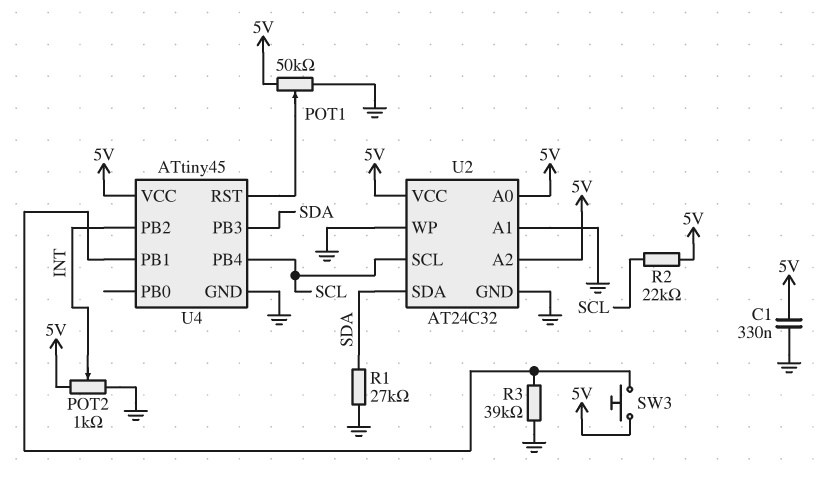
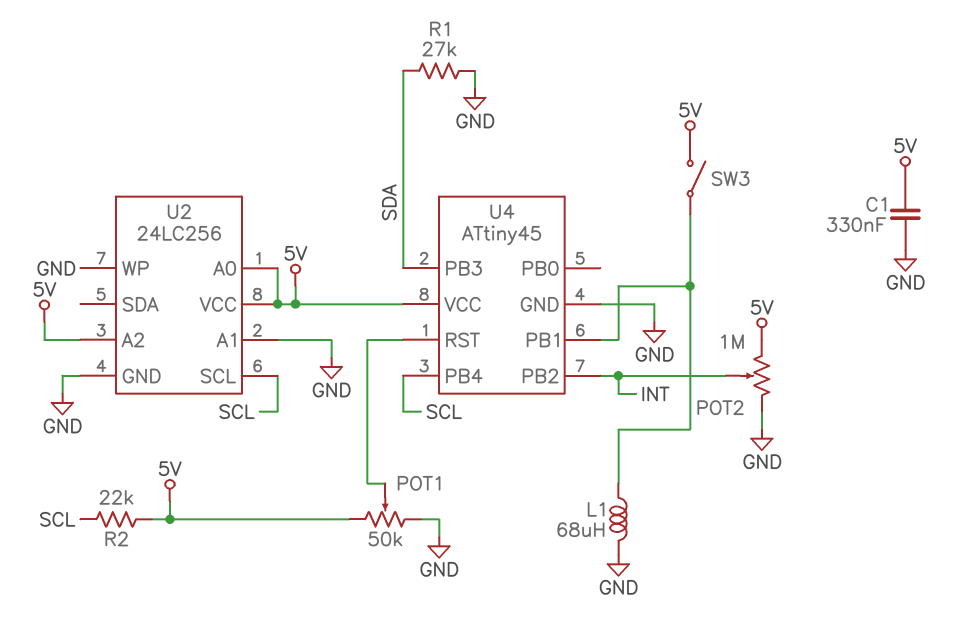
L1: none -> 68uH (GND, U4/PB1)
POT2: 1k (5V, GND, wiper INT) -> 1M (5V, GND, wiper INT)
R3: 39k (GND, U4/PB1) -> none
SW3: button (5V, U4/PB1) -> switch (5V, U4/PB1)
U2: AT24C32 -> 24LC256
U2 pin SDA: SDA -> none

